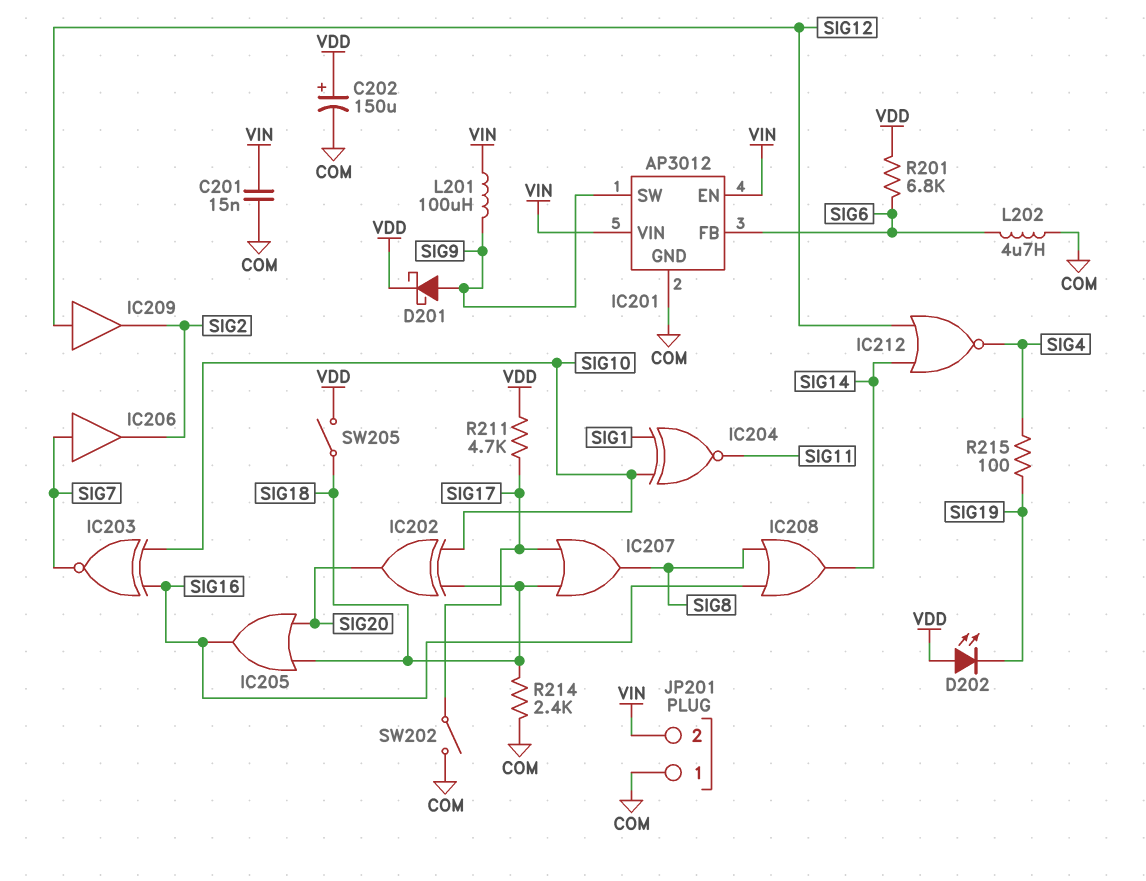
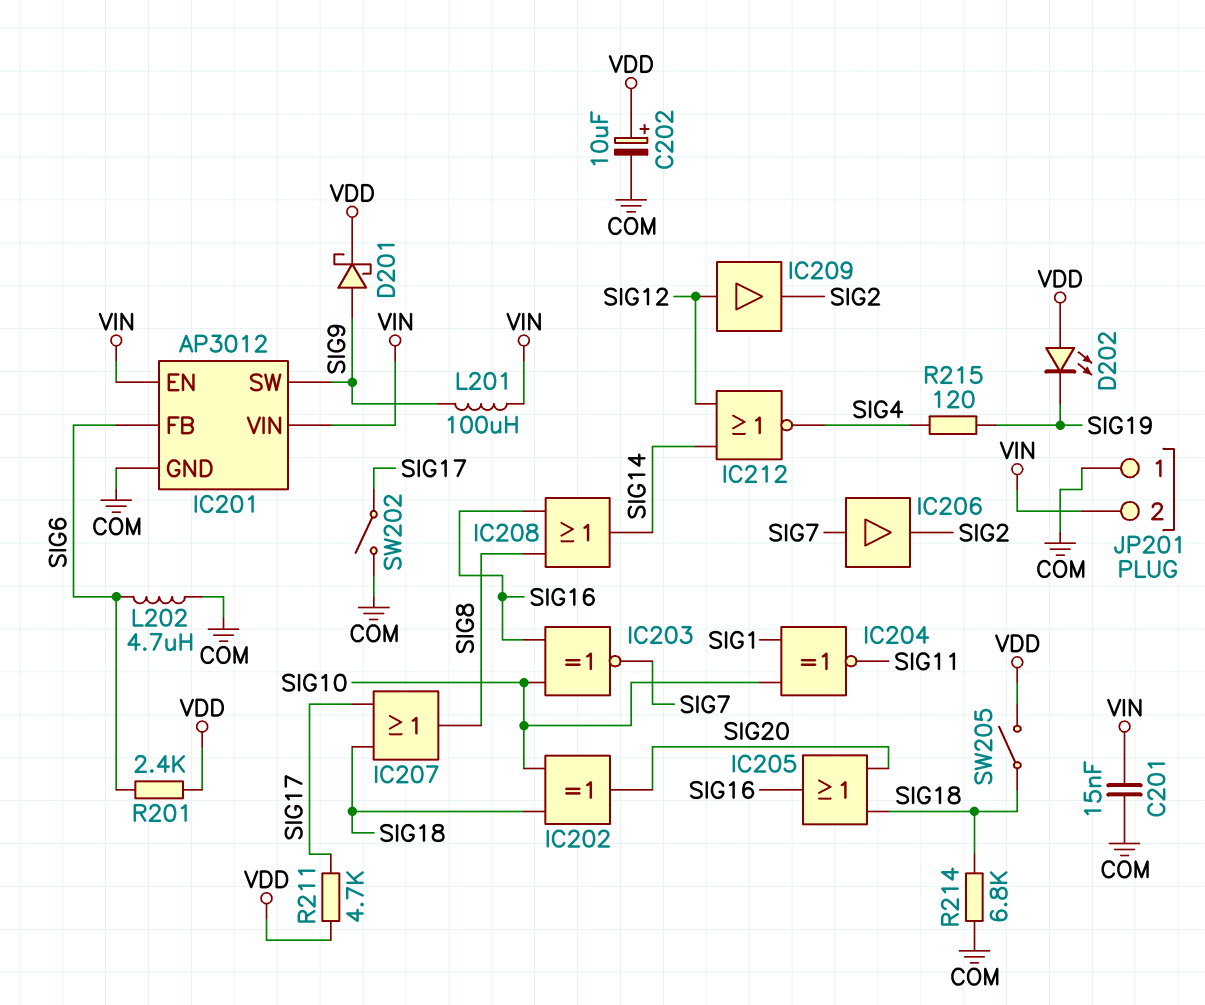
C202: 150uF (plus VDD, minus COM) -> 10uF (plus VDD, minus COM)
R201: 6.8k (SIG6, VDD) -> 2.4k (SIG6, VDD)
R214: 2.4k (COM, SIG18) -> 6.8k (COM, SIG18)
R215: 100 (SIG4, SIG19) -> 120 (SIG4, SIG19)

